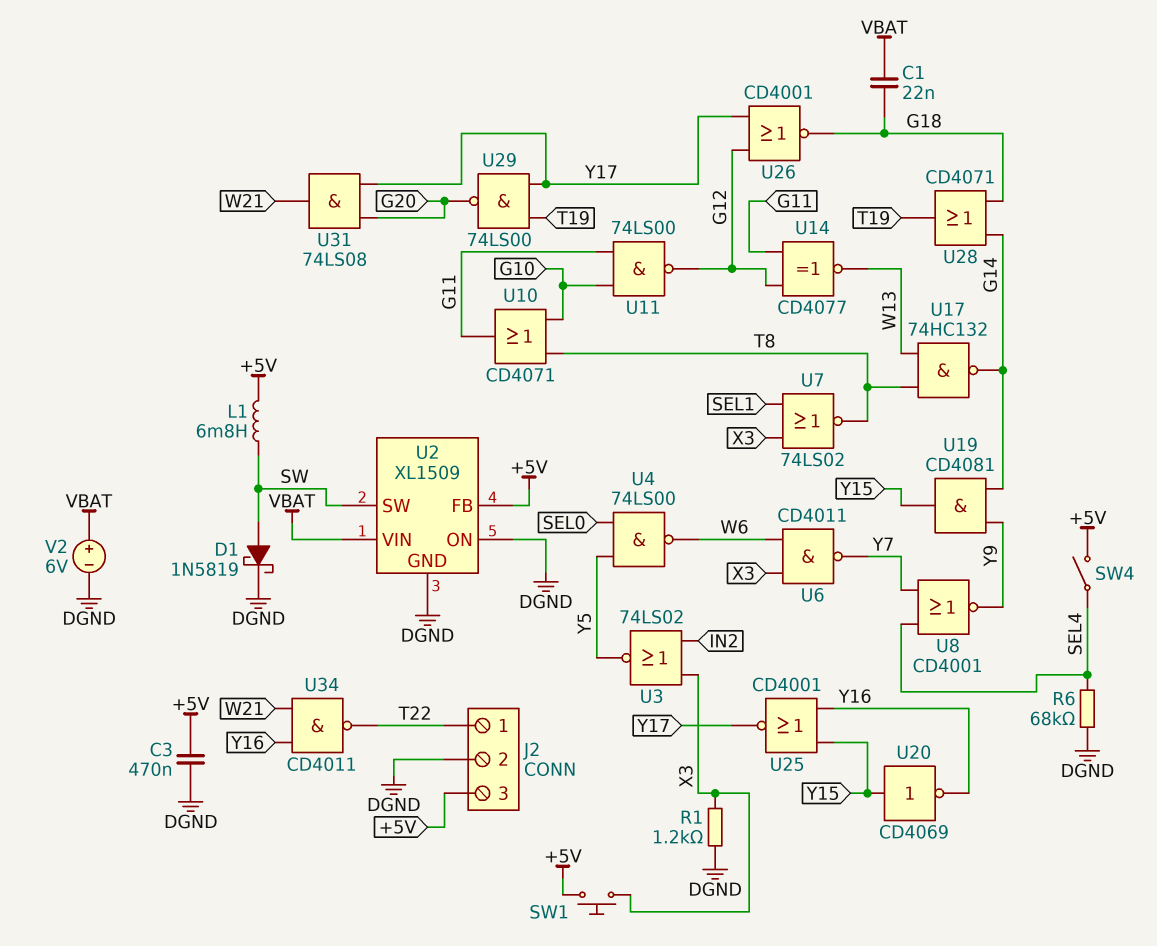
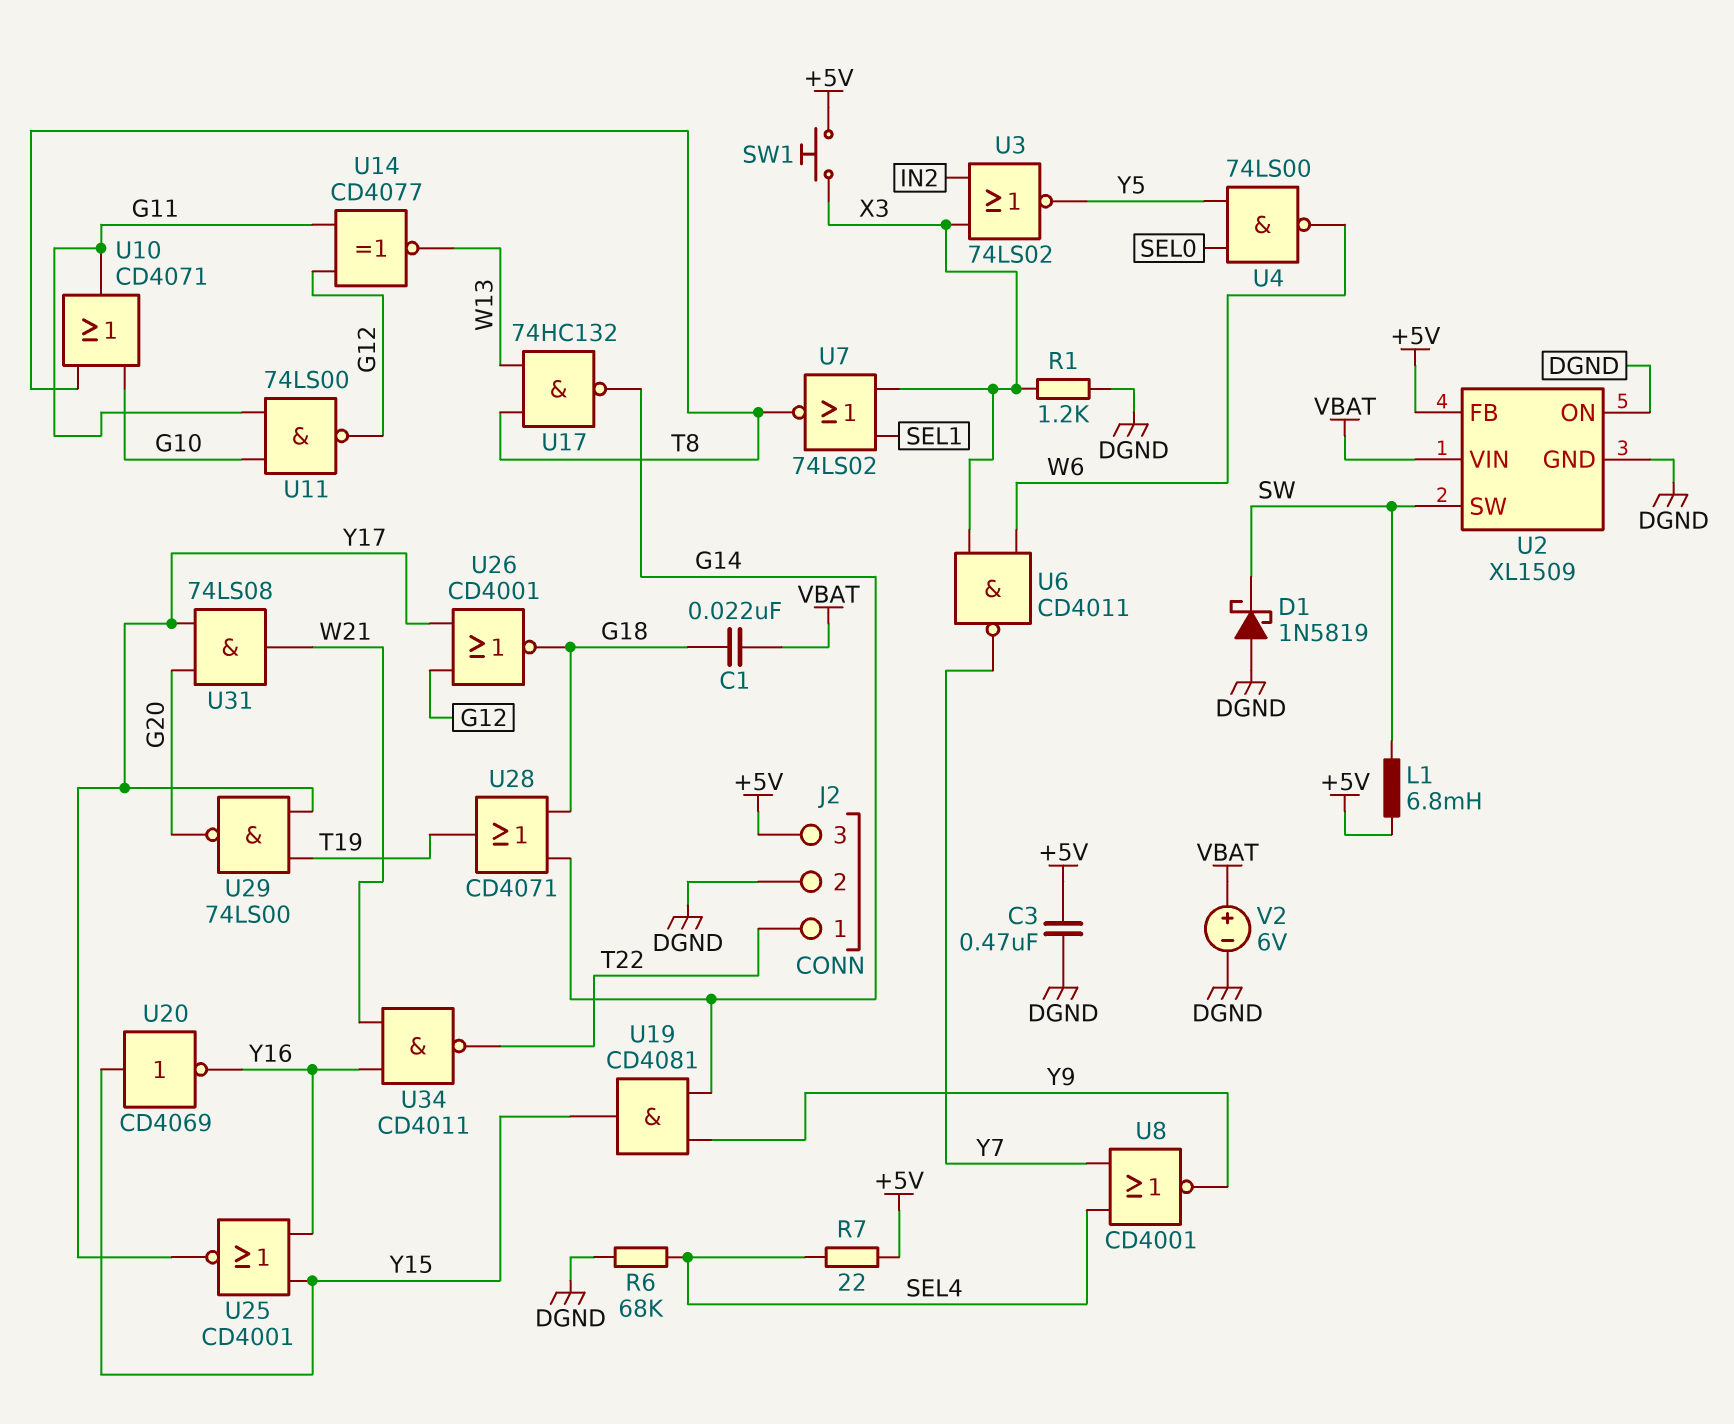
D1: schottky 1N5819 (A SW, K DGND) -> schottky 1N5819 (A DGND, K SW)
R7: none -> 22 (+5V, SEL4)
SW4: switch (+5V, SEL4) -> none

